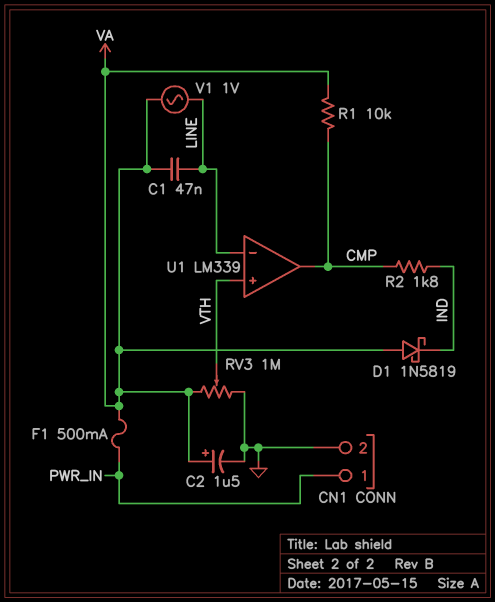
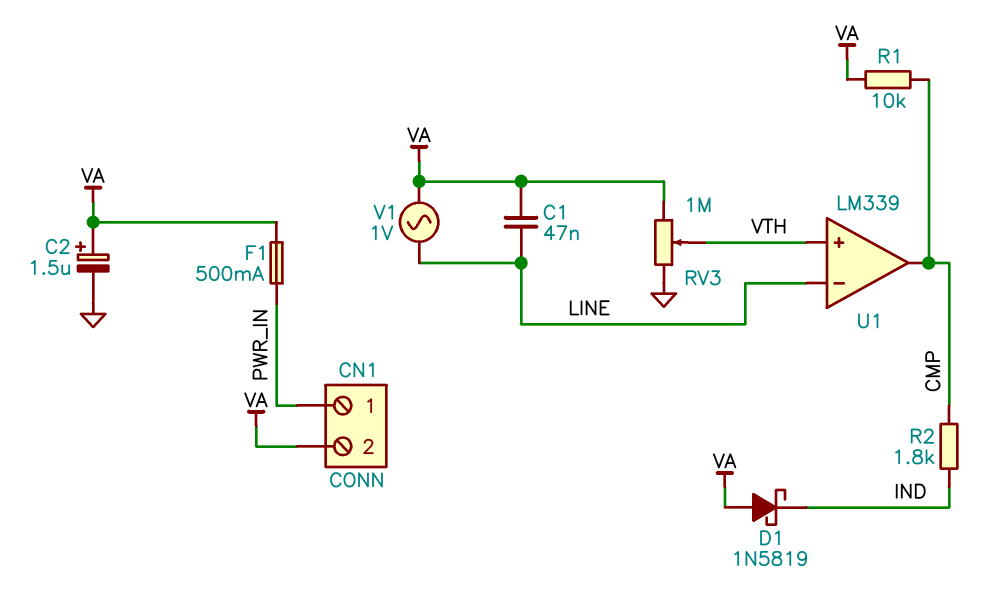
CN1 pin 2: GND -> VA

